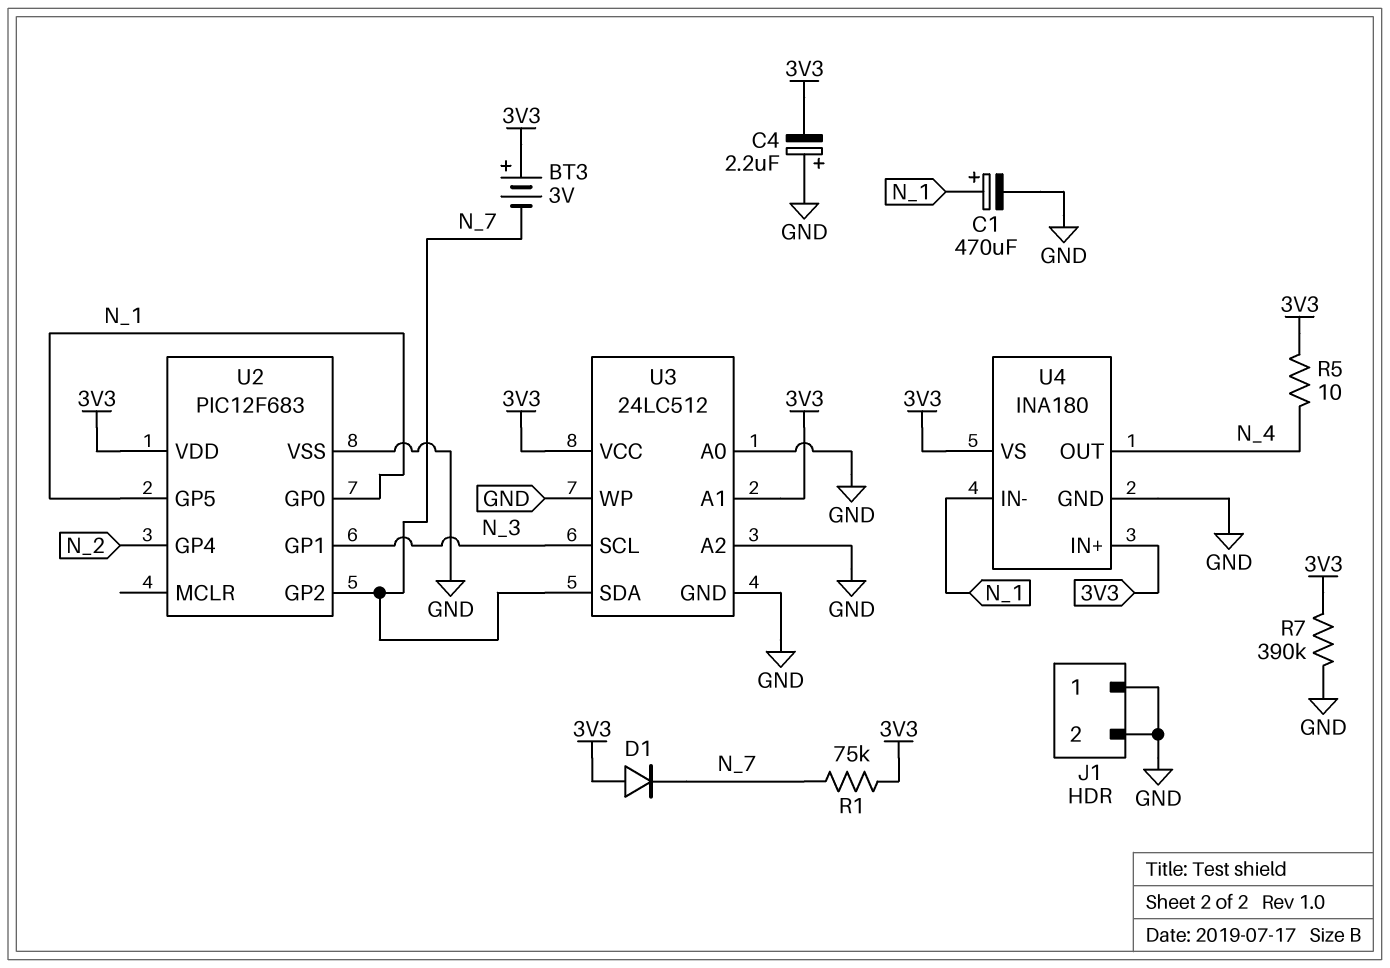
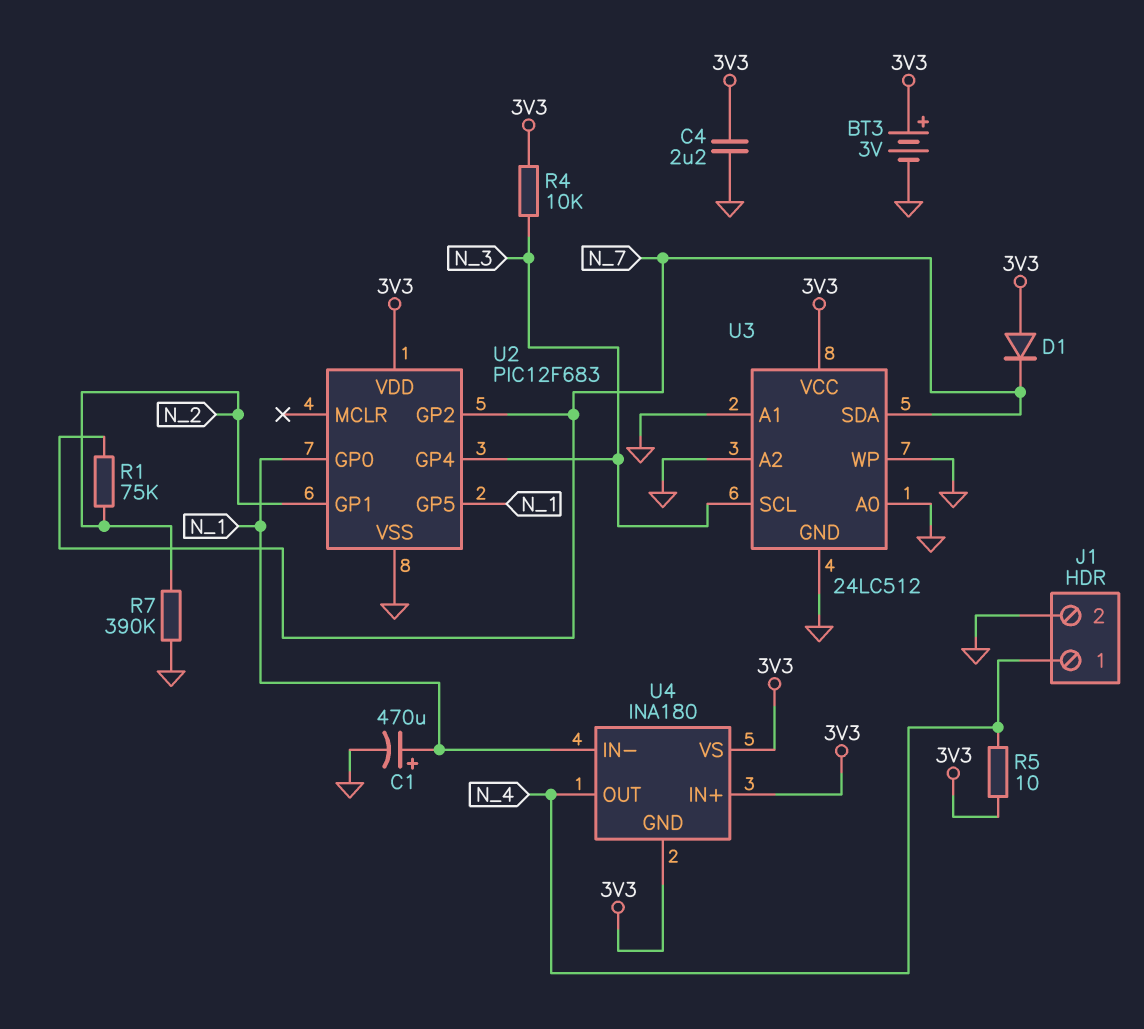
BT3: 3V (plus 3V3, minus N_7) -> 3V (plus 3V3, minus GND)
C4: 2.2uF (plus GND, minus 3V3) -> 2.2uF (3V3, GND)
J1 pin 1: GND -> N_4
R1: 75k (3V3, N_7) -> 75k (N_2, N_7)
R4: none -> 10k (3V3, N_3)
R7: 390k (3V3, GND) -> 390k (GND, N_2)
U2 pin GP1: N_3 -> N_2
U2 pin GP4: N_2 -> N_3
U3 pin A1: 3V3 -> GND
U4 pin GND: GND -> 3V3

